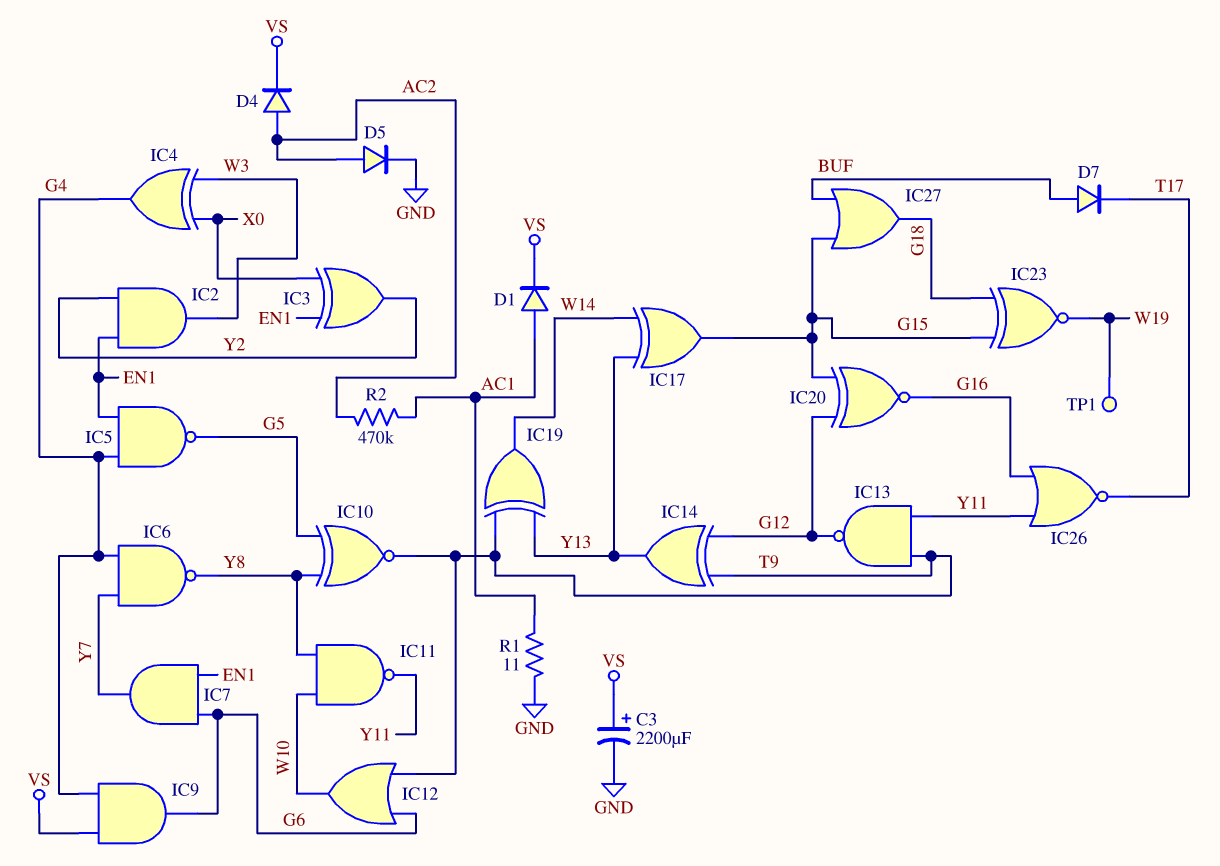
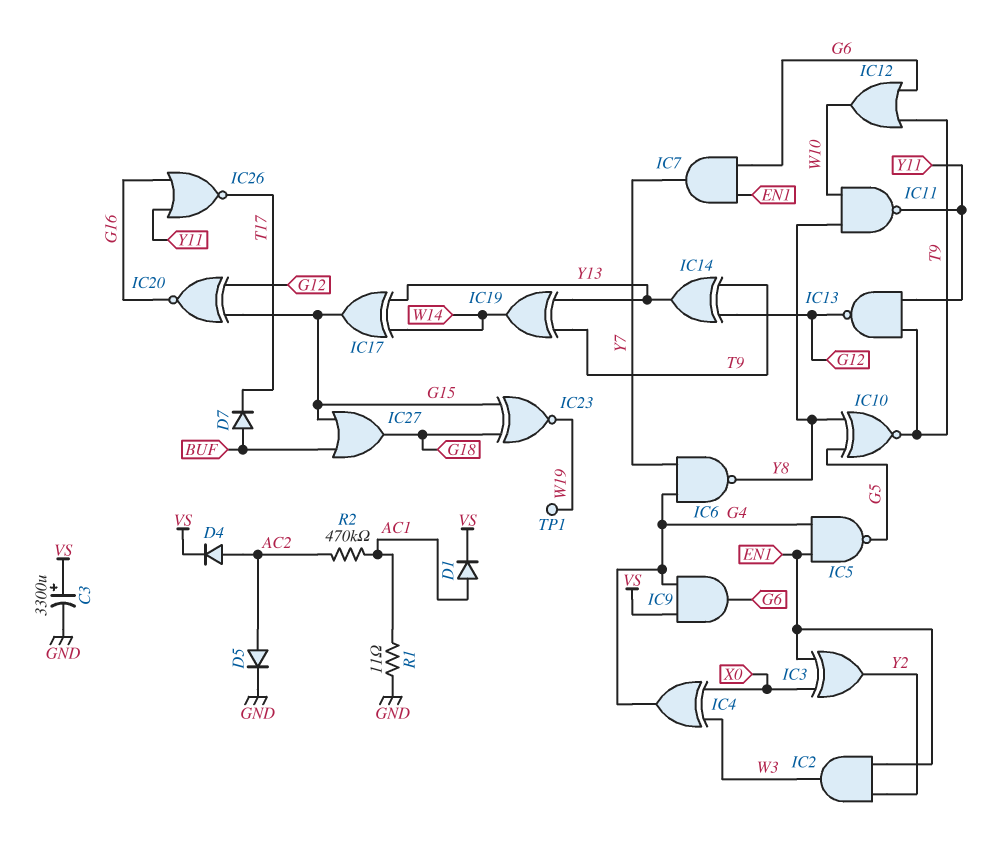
C3: 2200uF (plus VS, minus GND) -> 3300uF (plus VS, minus GND)

